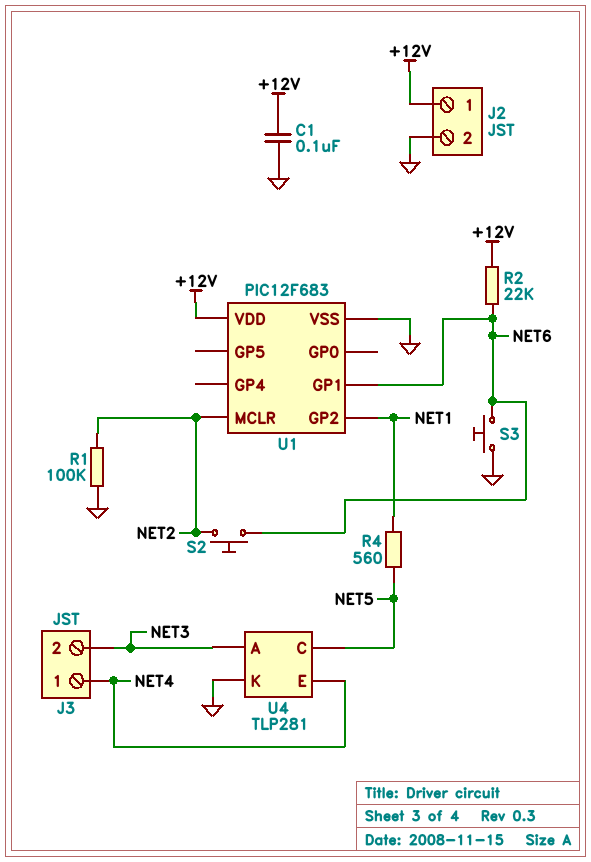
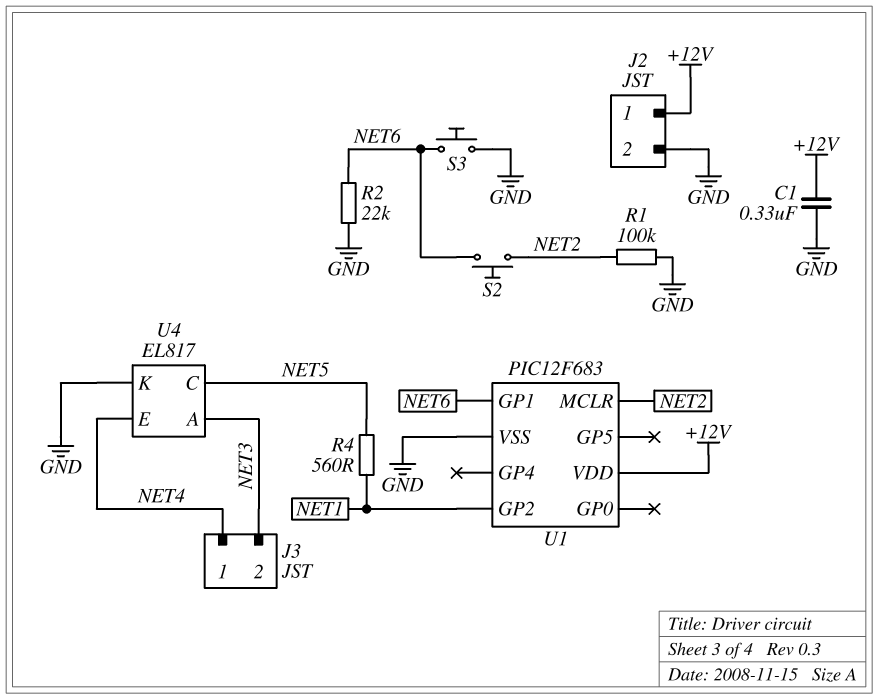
C1: 100nF (+12V, GND) -> 330nF (+12V, GND)
R2: 22k (+12V, NET6) -> 22k (GND, NET6)
U4: TLP281 -> EL817

